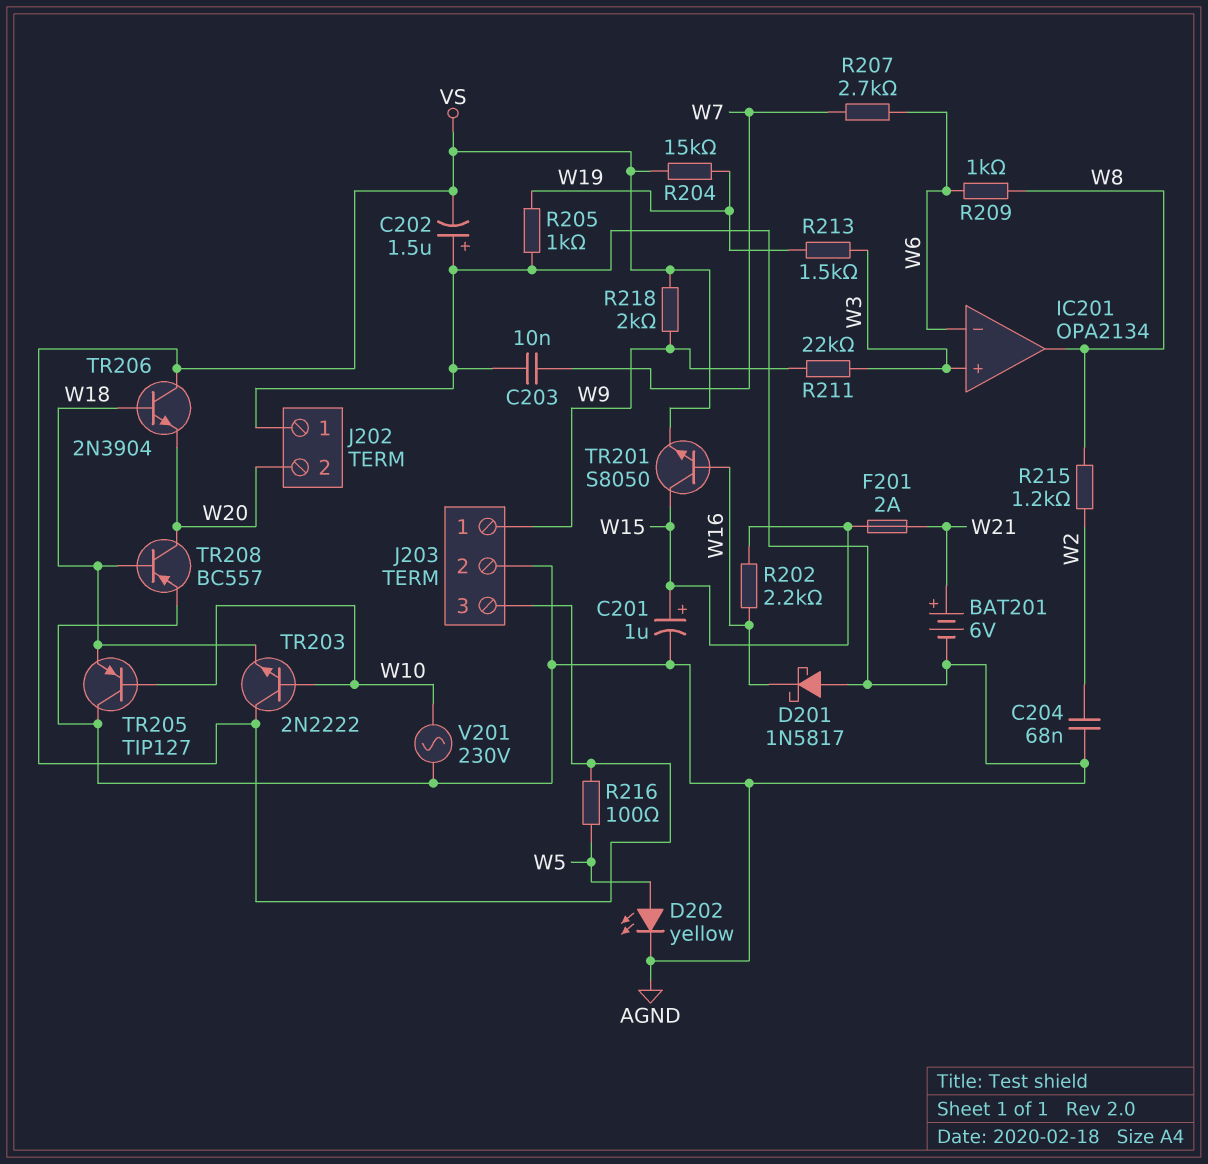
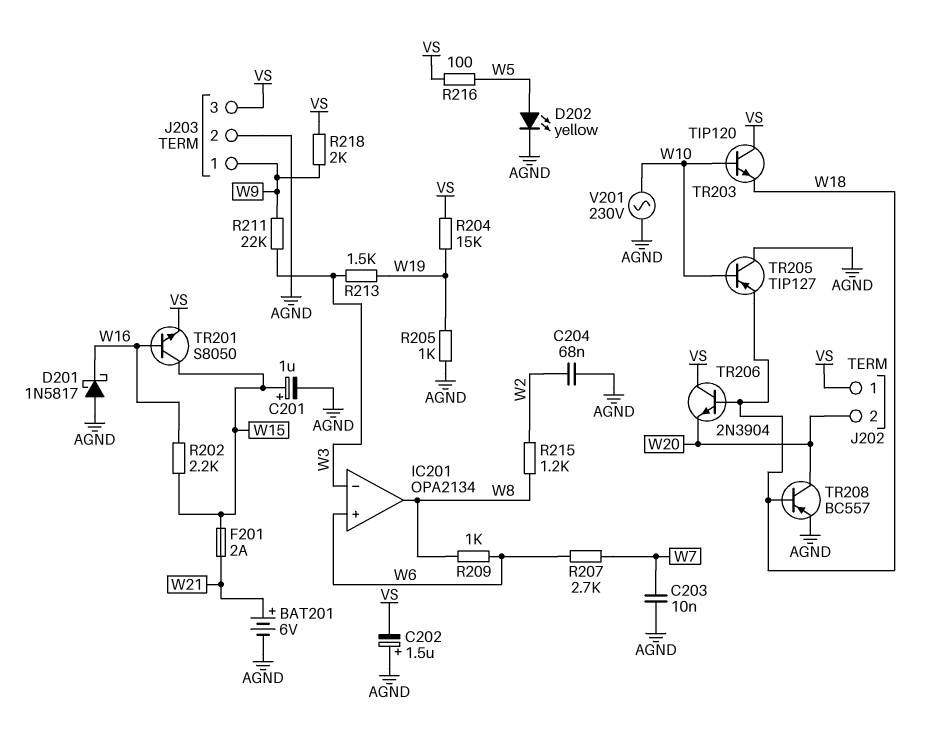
IC201 pin in+: W3 -> W6
IC201 pin in-: W6 -> W3
J202 pin 1: AGND -> VS
TR203: NPN 2N2222 (B W10, C VS, E W18) -> NPN TIP120 (B W10, C VS, E W18)

